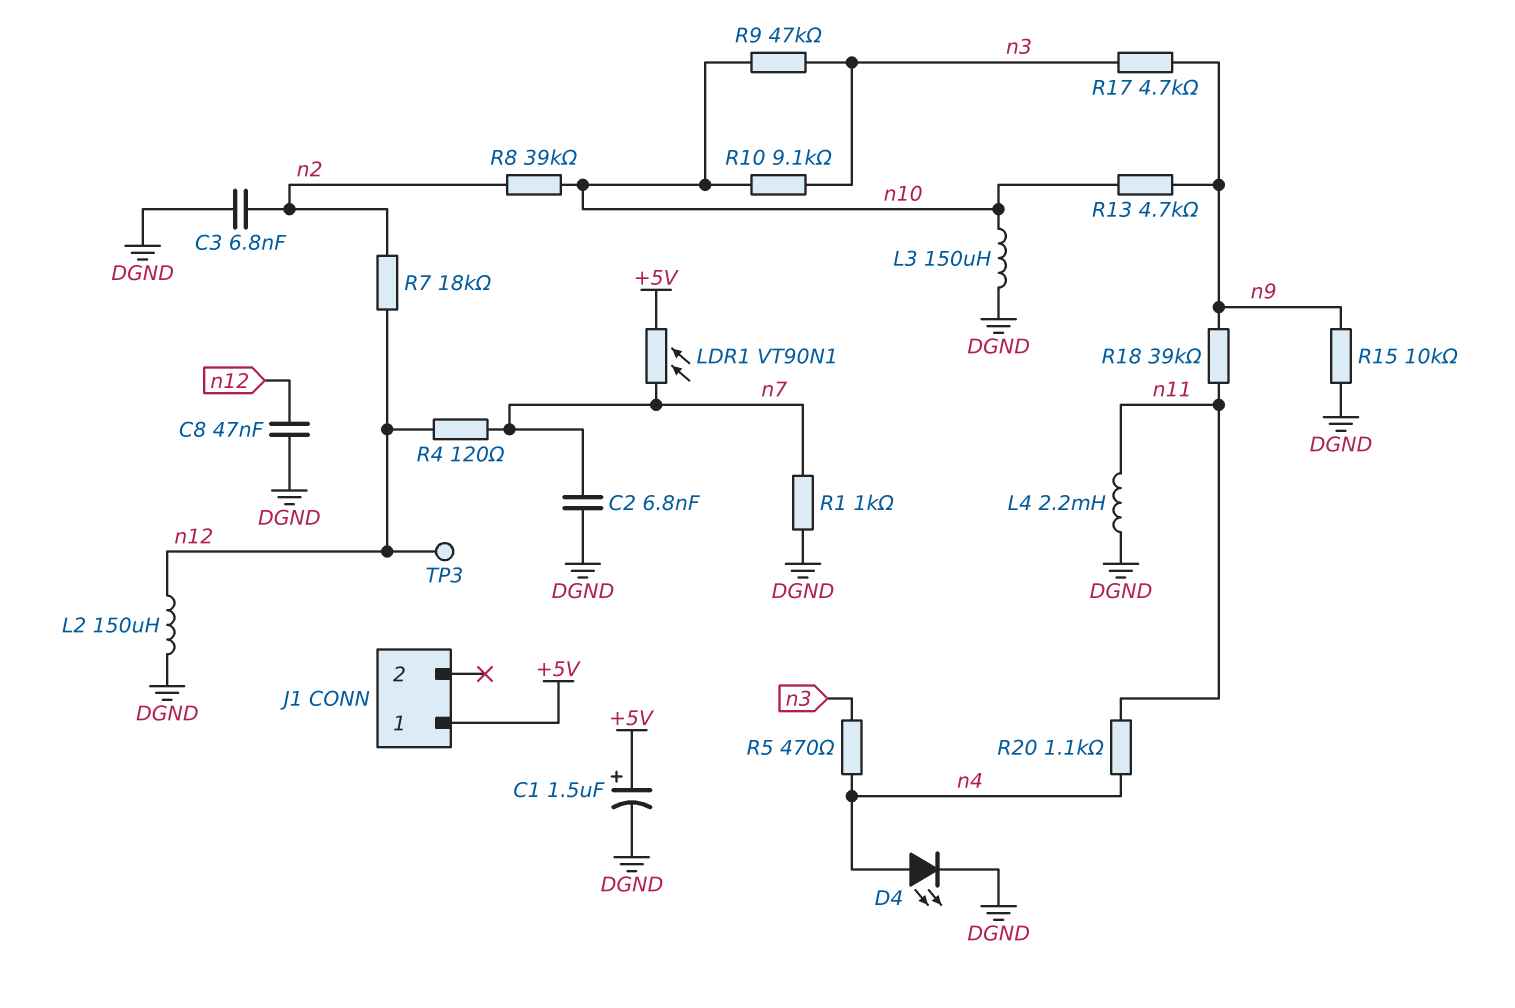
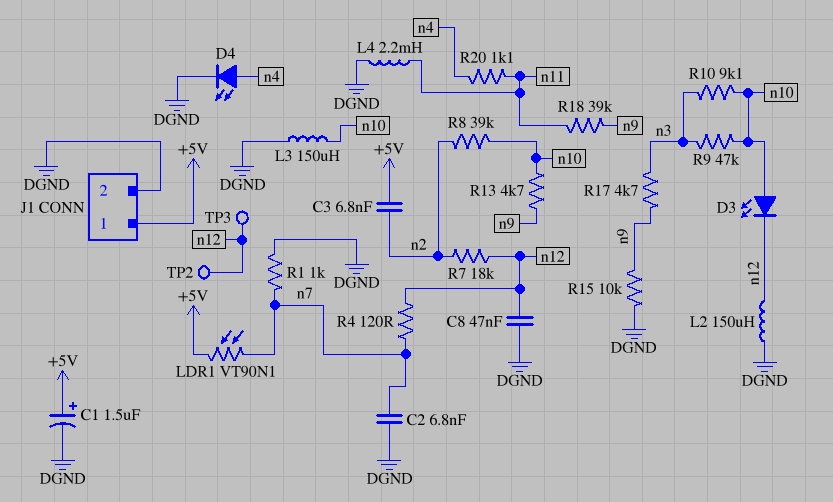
C3: 6.8nF (DGND, n2) -> 6.8nF (+5V, n2)
D3: none -> LED (A n10, K n12)
J1 pin 2: none -> DGND
R5: 470 (n3, n4) -> none
TP2: none -> test point (n12)

